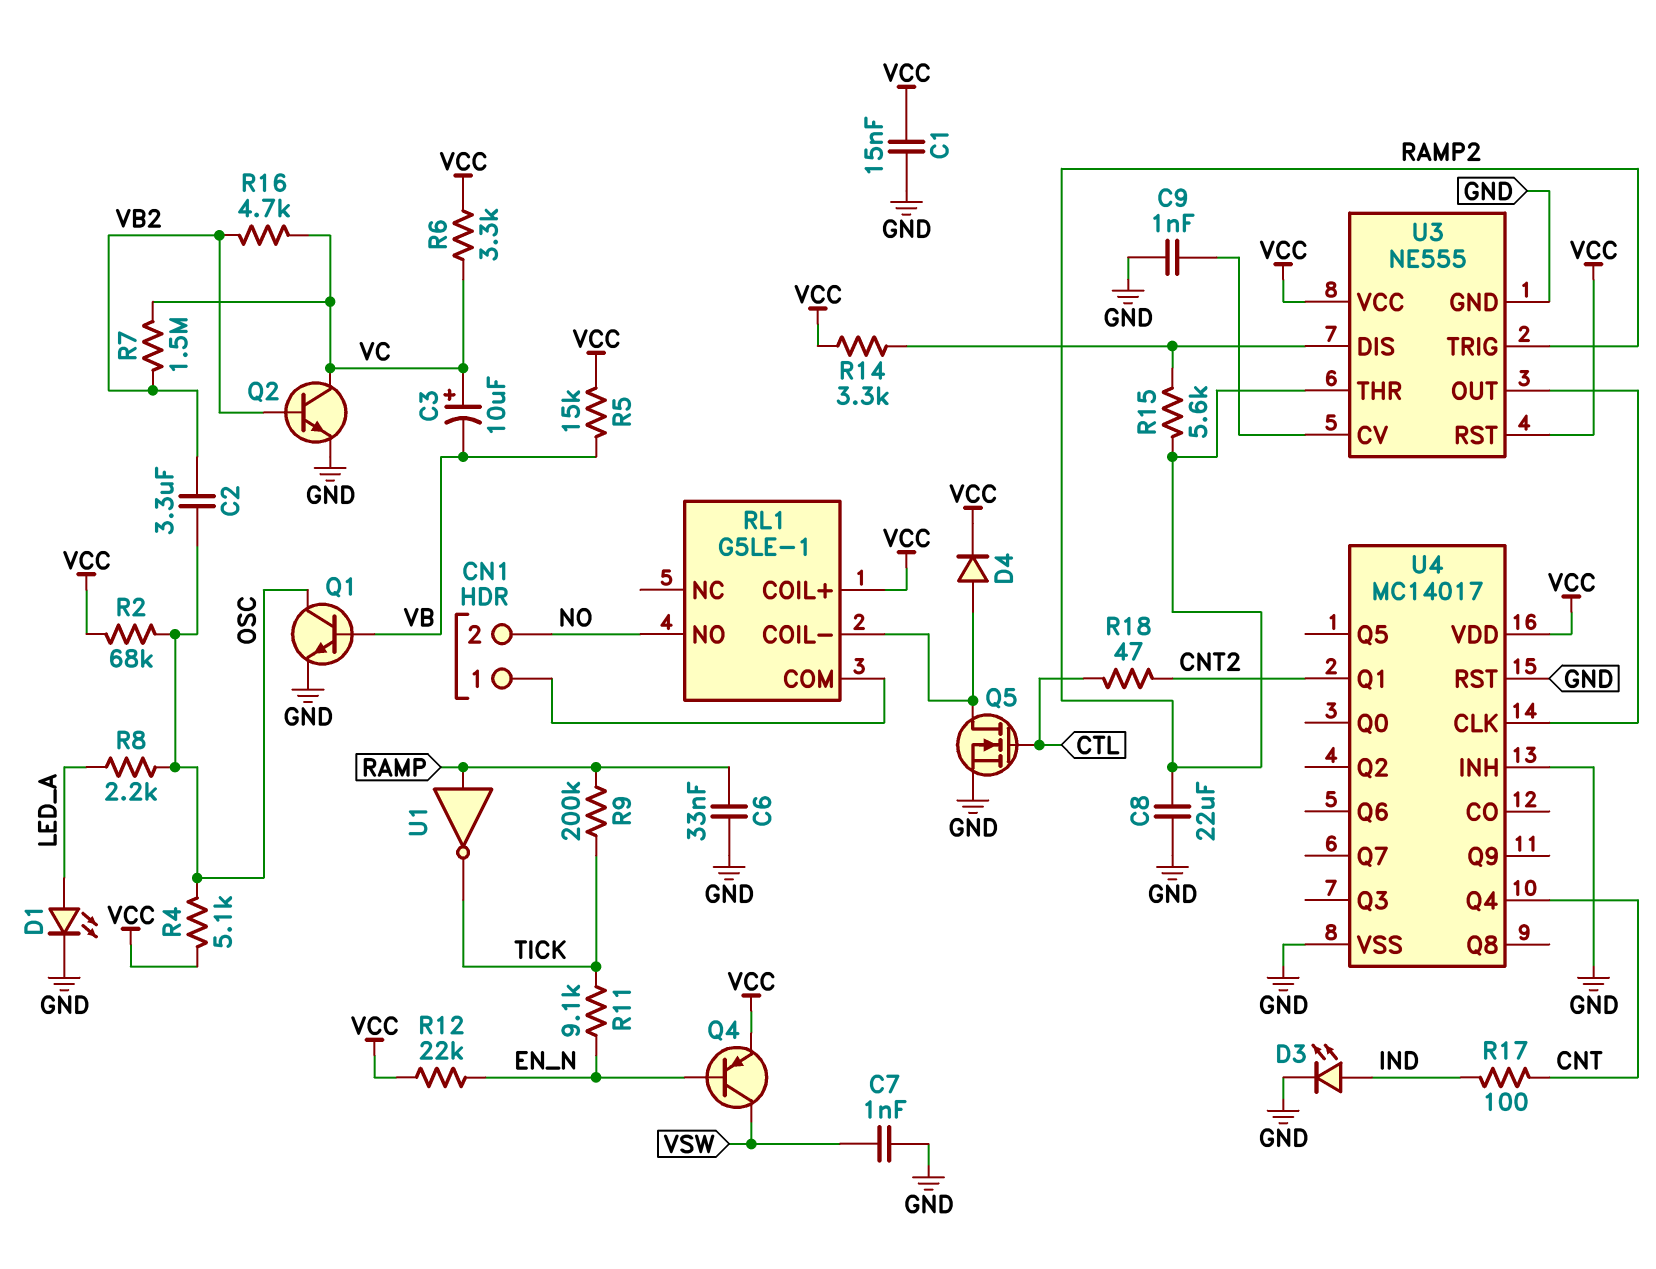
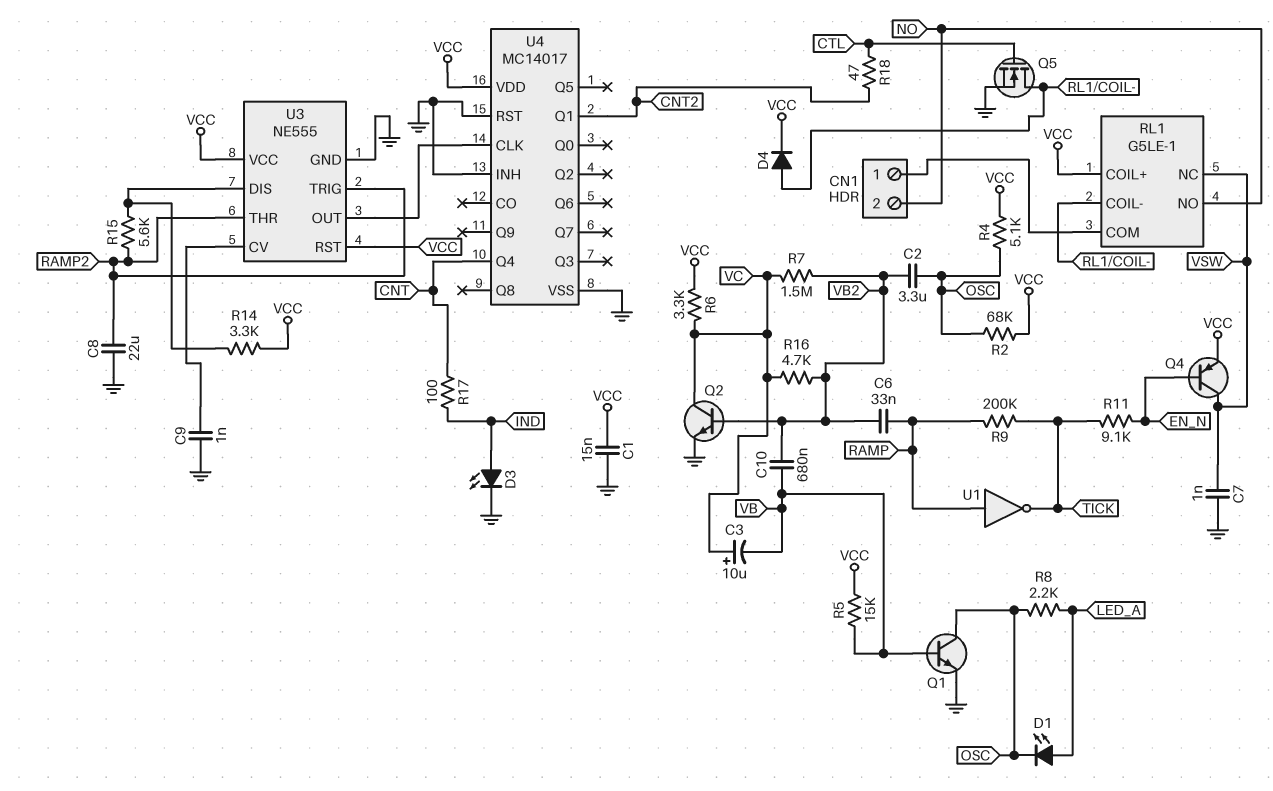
C6: 33nF (GND, RAMP) -> 33nF (RAMP, VB2)
C10: none -> 680nF (VB, VB2)
D1: LED (A LED_A, K GND) -> LED (A LED_A, K OSC)
R12: 22k (EN_N, VCC) -> none
RL1 pin NC: none -> VSW

